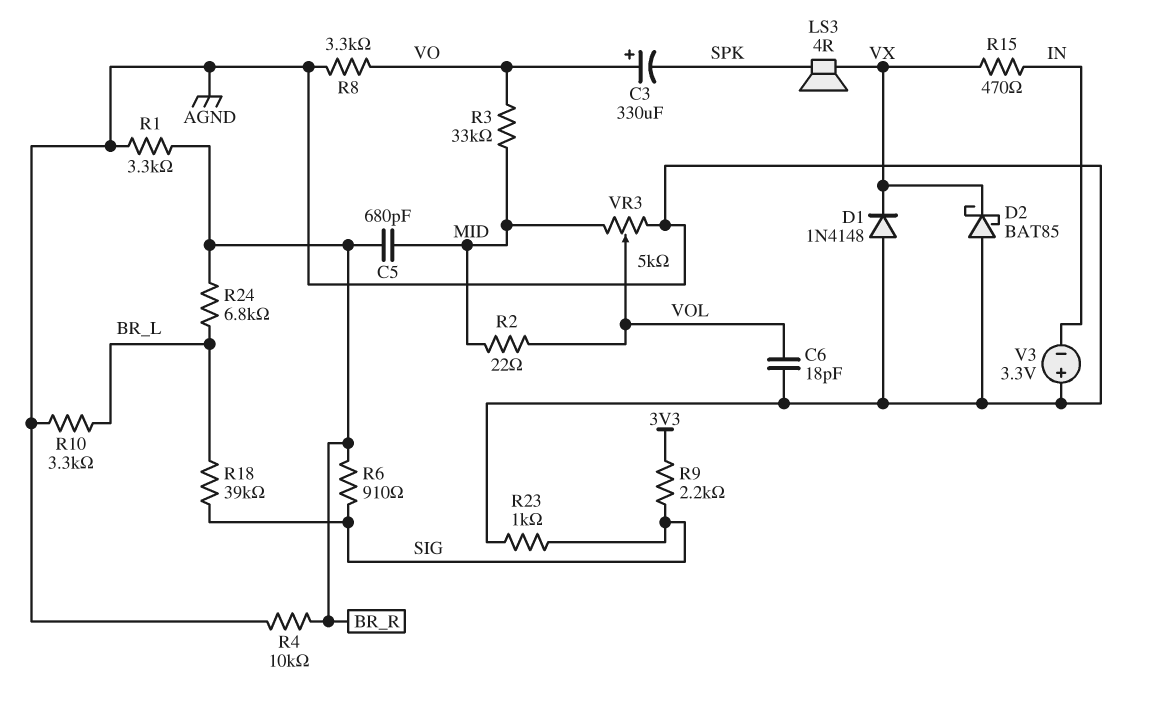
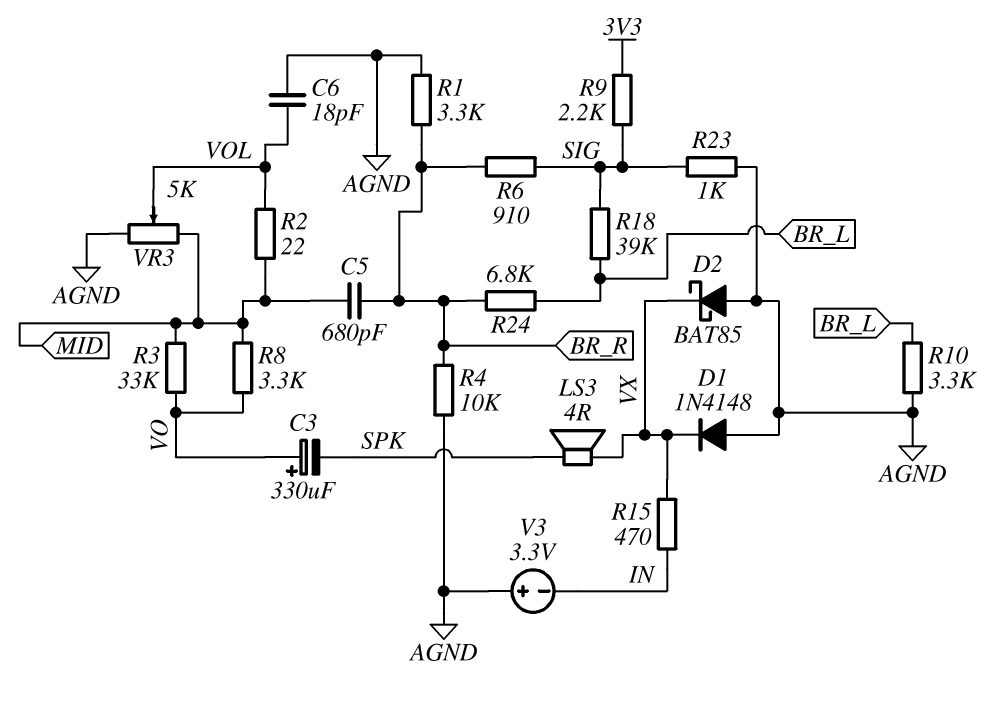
R8: 3.3k (AGND, VO) -> 3.3k (MID, VO)

